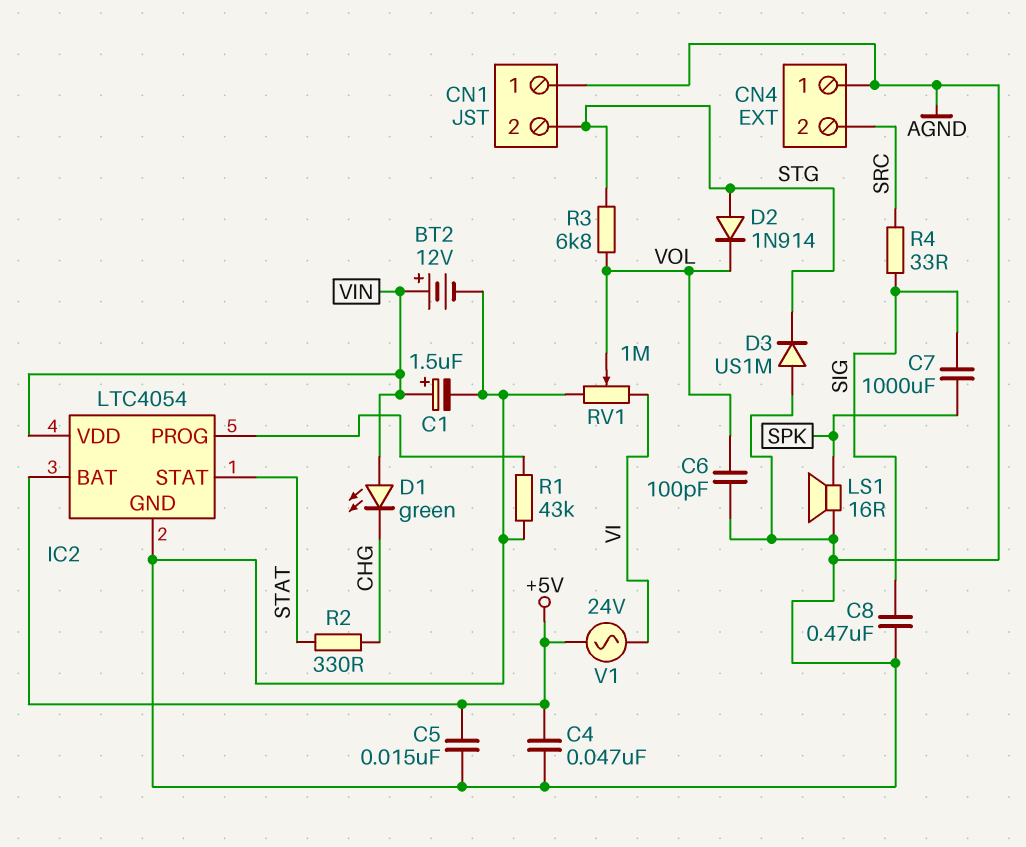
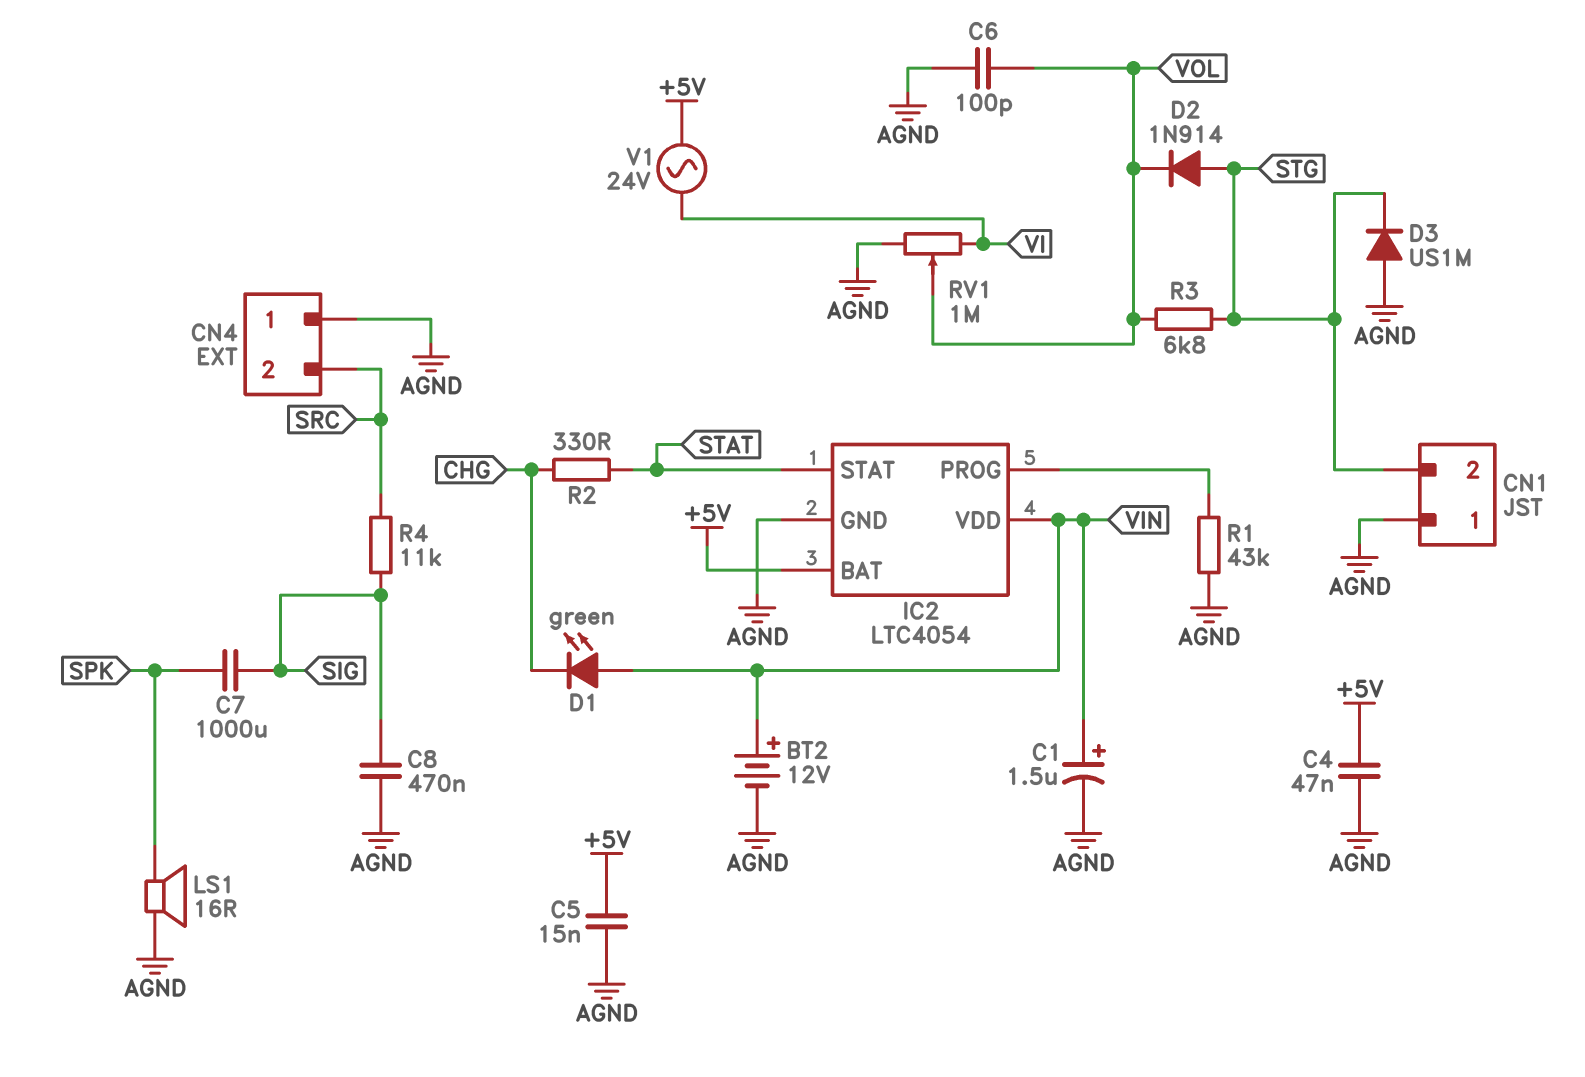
R4: 33 (SIG, SRC) -> 11k (SIG, SRC)

